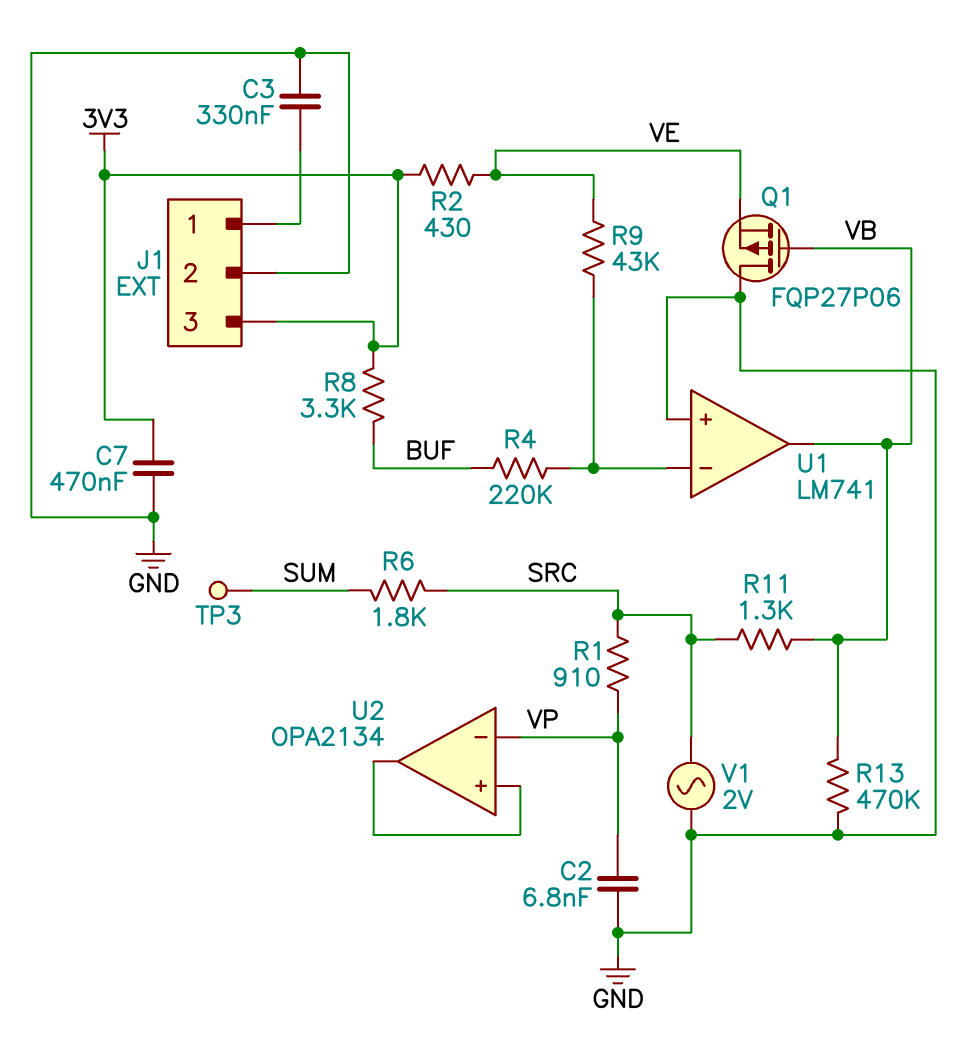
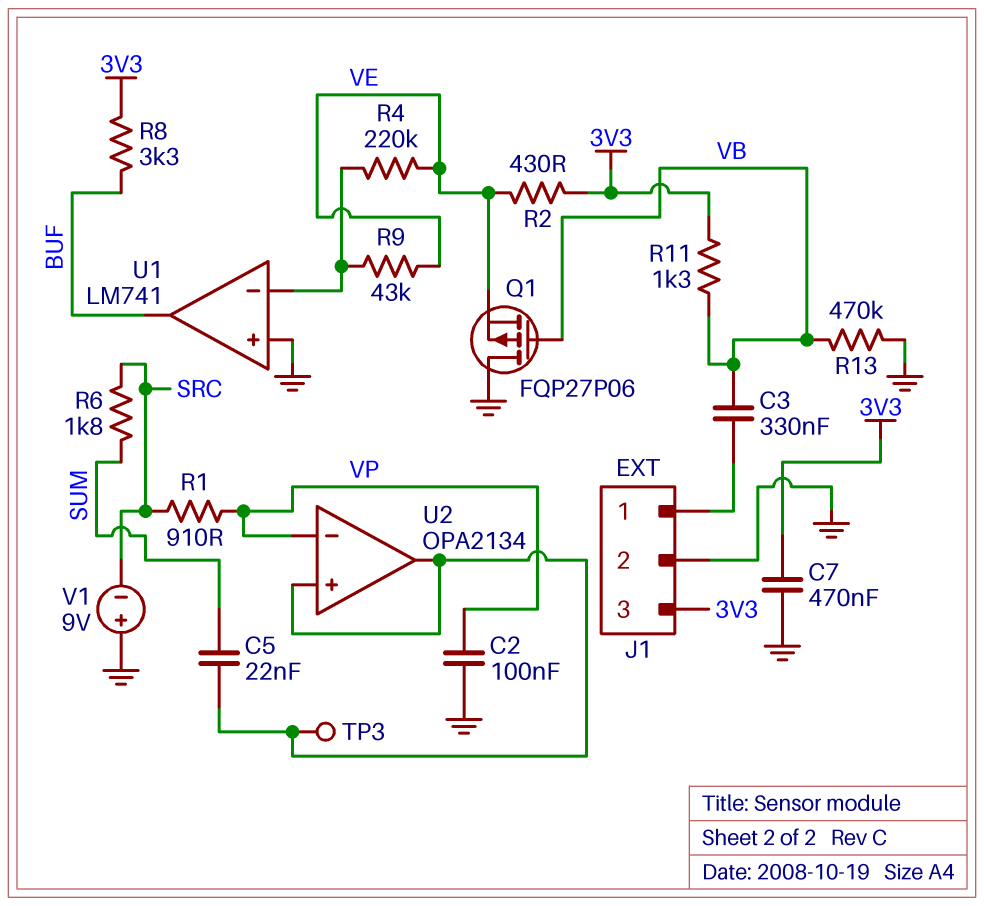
C2: 6.8nF (GND, VP) -> 100nF (GND, VP)
C3: 330nF (GND, J1/1) -> 330nF (J1/1, VB)
C5: none -> 22nF (SUM, U2/in+)
R4: 220k (BUF, U1/in-) -> 220k (U1/in-, VE)
R11: 1.3k (SRC, VB) -> 1.3k (3V3, VB)
TP3: test point (SUM) -> test point (U2/in+)
U1 pin out: VB -> BUF
V1: AC 2V (GND, SRC) -> 9V (plus GND, minus SRC)

